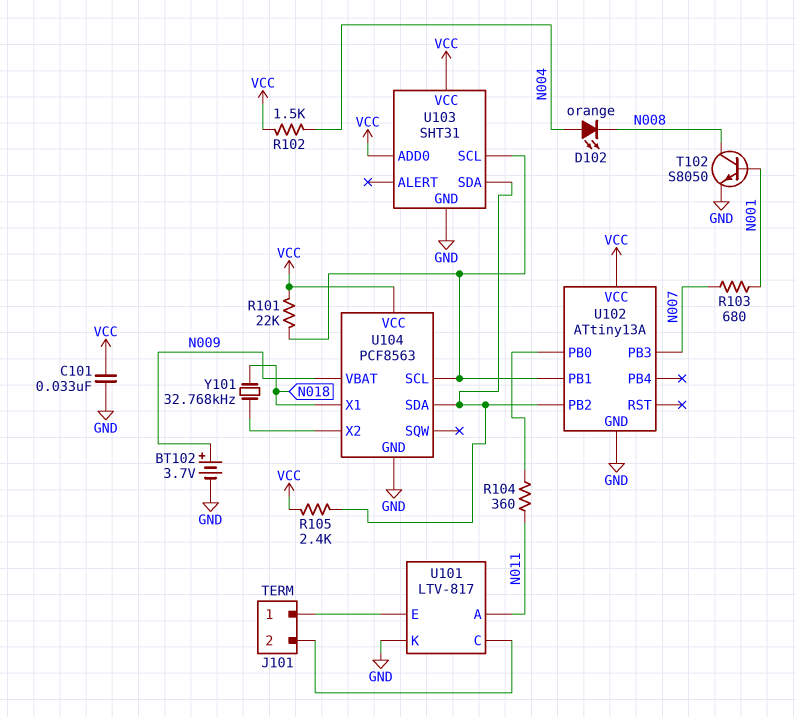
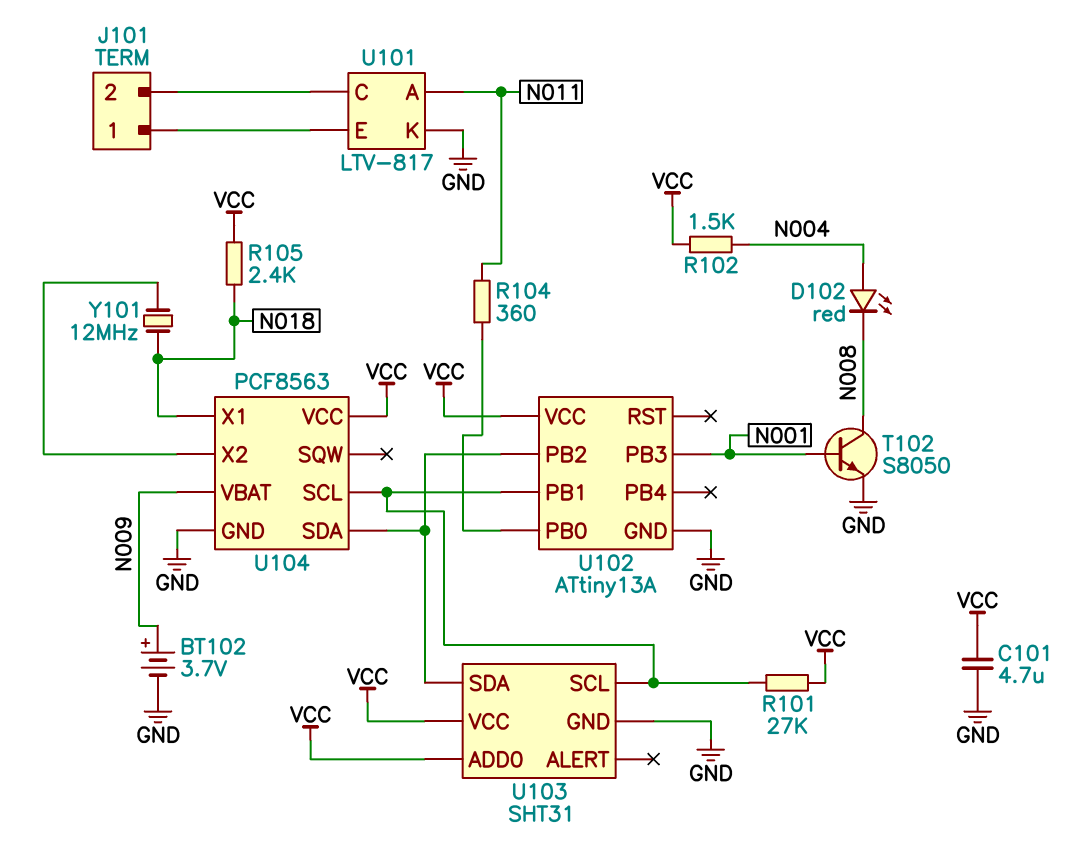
C101: 33nF (GND, VCC) -> 4.7uF (GND, VCC)
D102: LED orange (A N004, K N008) -> LED red (A N004, K N008)
R101: 22k (U102/PB1, VCC) -> 27k (U102/PB1, VCC)
R103: 680 (N001, N007) -> none
R105: 2.4k (U102/PB2, VCC) -> 2.4k (N018, VCC)
U102 pin PB3: N007 -> N001
Y101: 32.768kHz (N018, U104/X2) -> 12MHz (N018, U104/X2)

